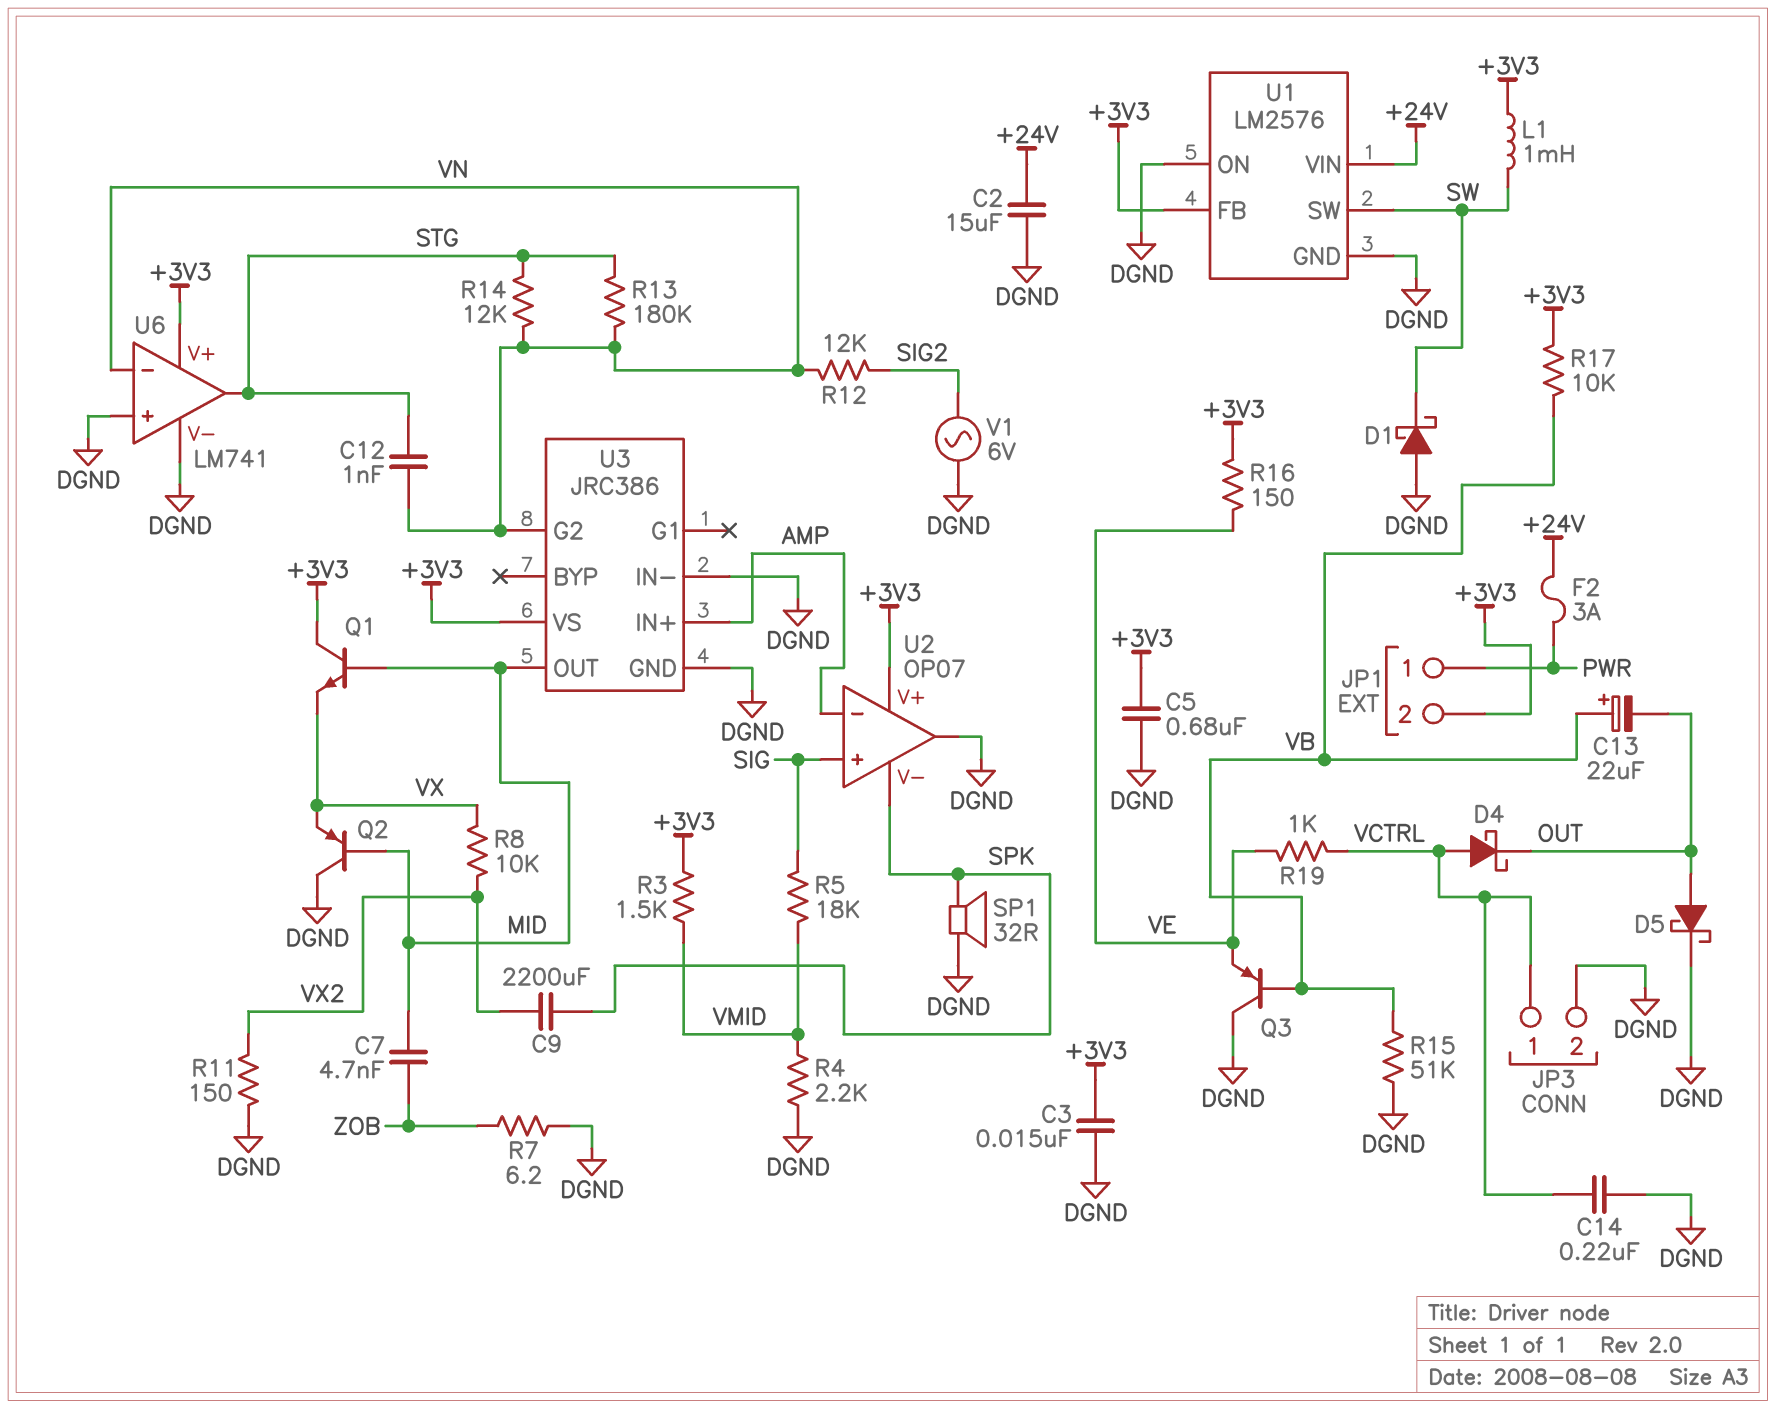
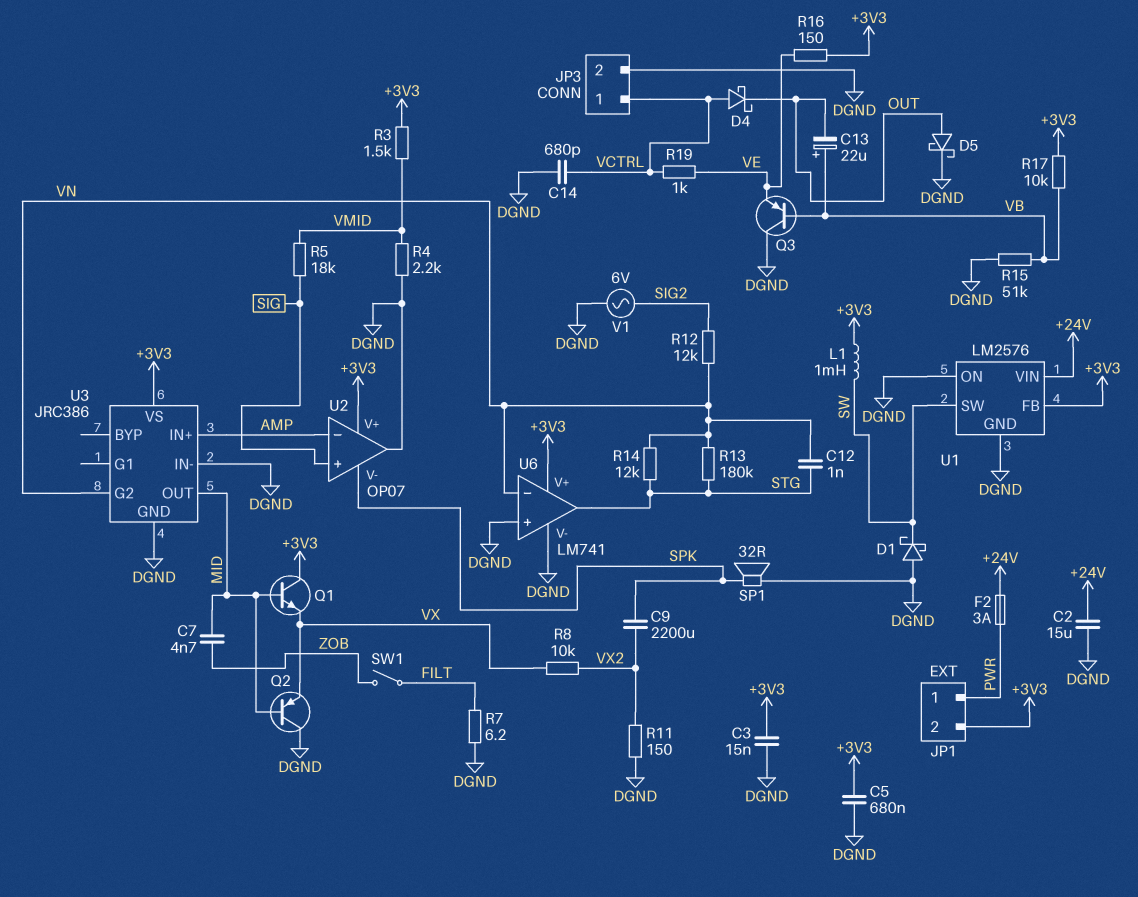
C14: 220nF (DGND, VCTRL) -> 680pF (DGND, VCTRL)
R7: 6.2 (DGND, ZOB) -> 6.2 (DGND, FILT)
SW1: none -> switch (FILT, ZOB)

